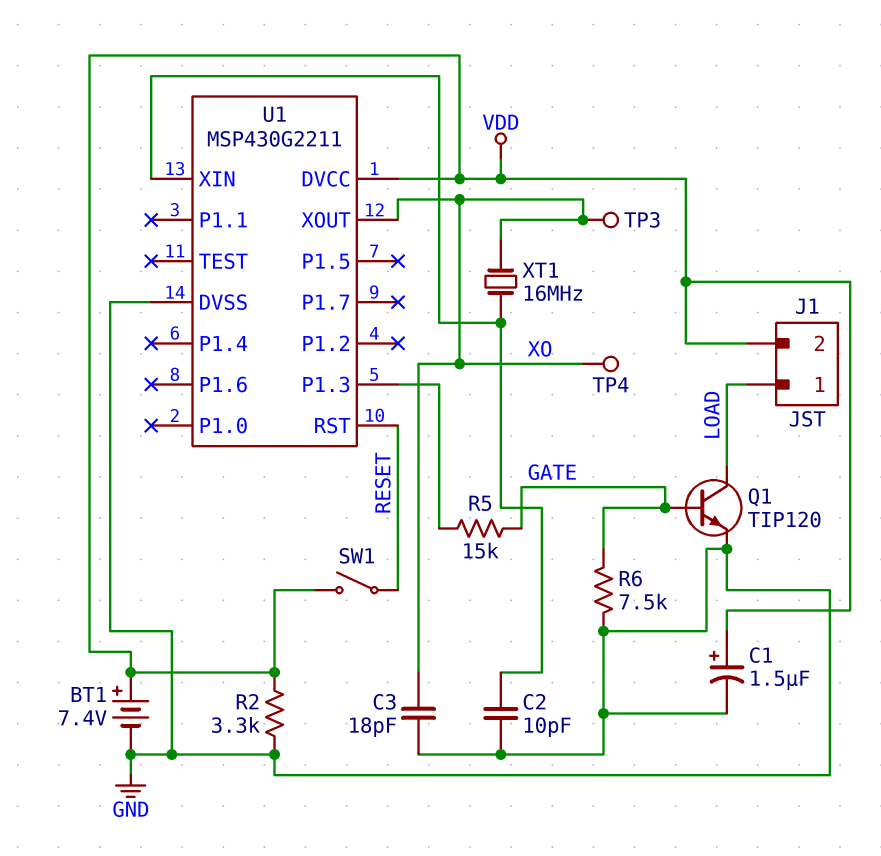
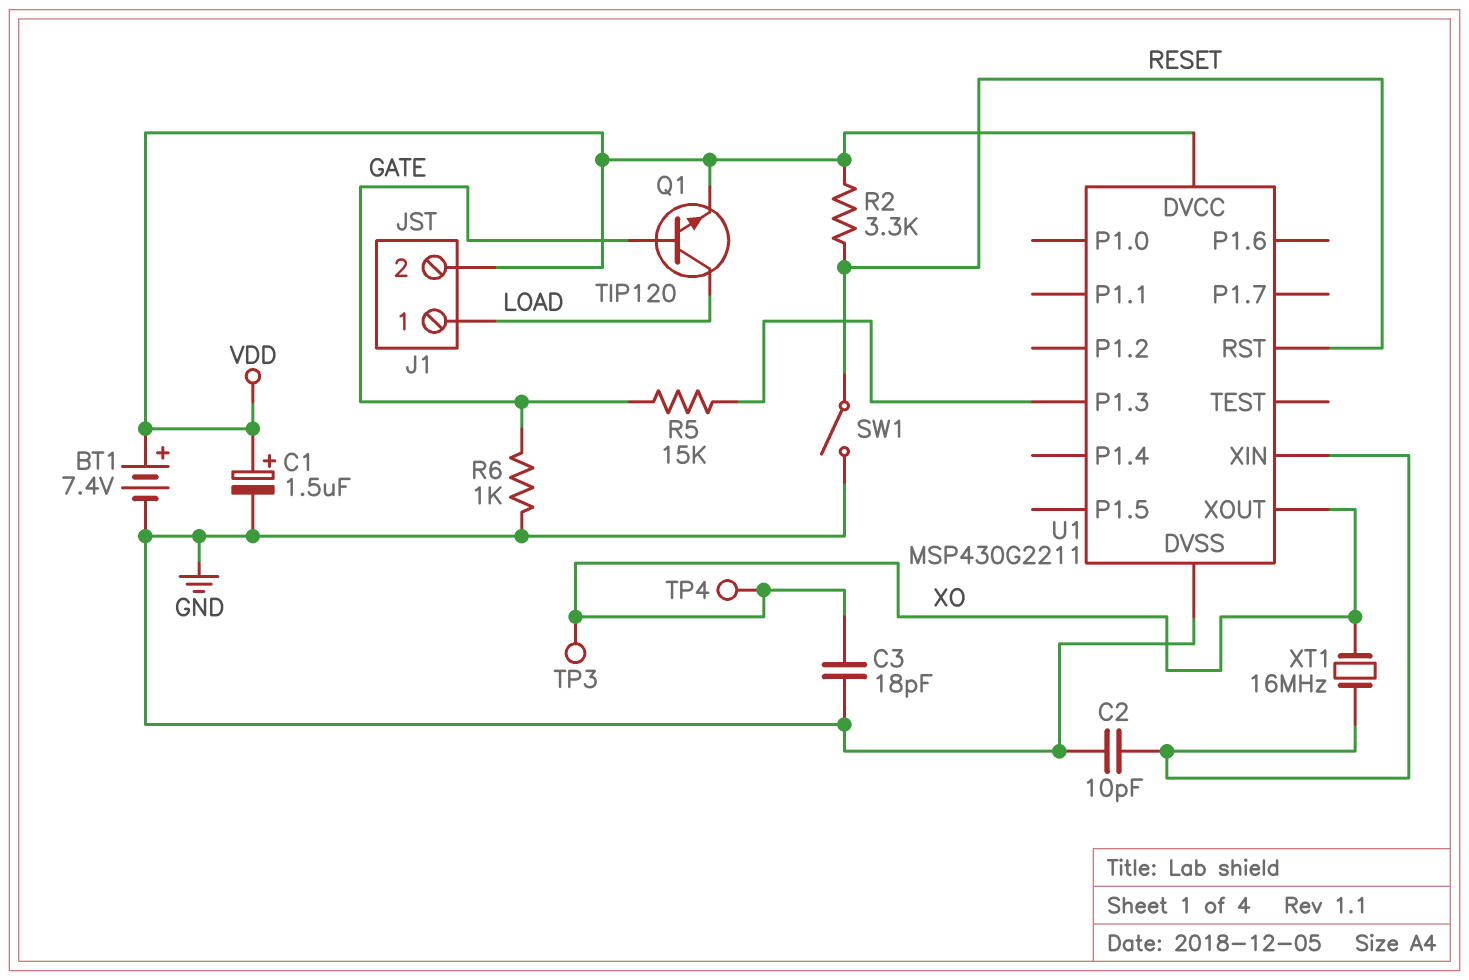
Q1: NPN TIP120 (B GATE, C LOAD, E GND) -> NPN TIP120 (B GATE, C LOAD, E VDD)
R2: 3.3k (GND, VDD) -> 3.3k (RESET, VDD)
R6: 7.5k (GATE, GND) -> 1k (GATE, GND)
SW1: switch (RESET, VDD) -> switch (GND, RESET)

